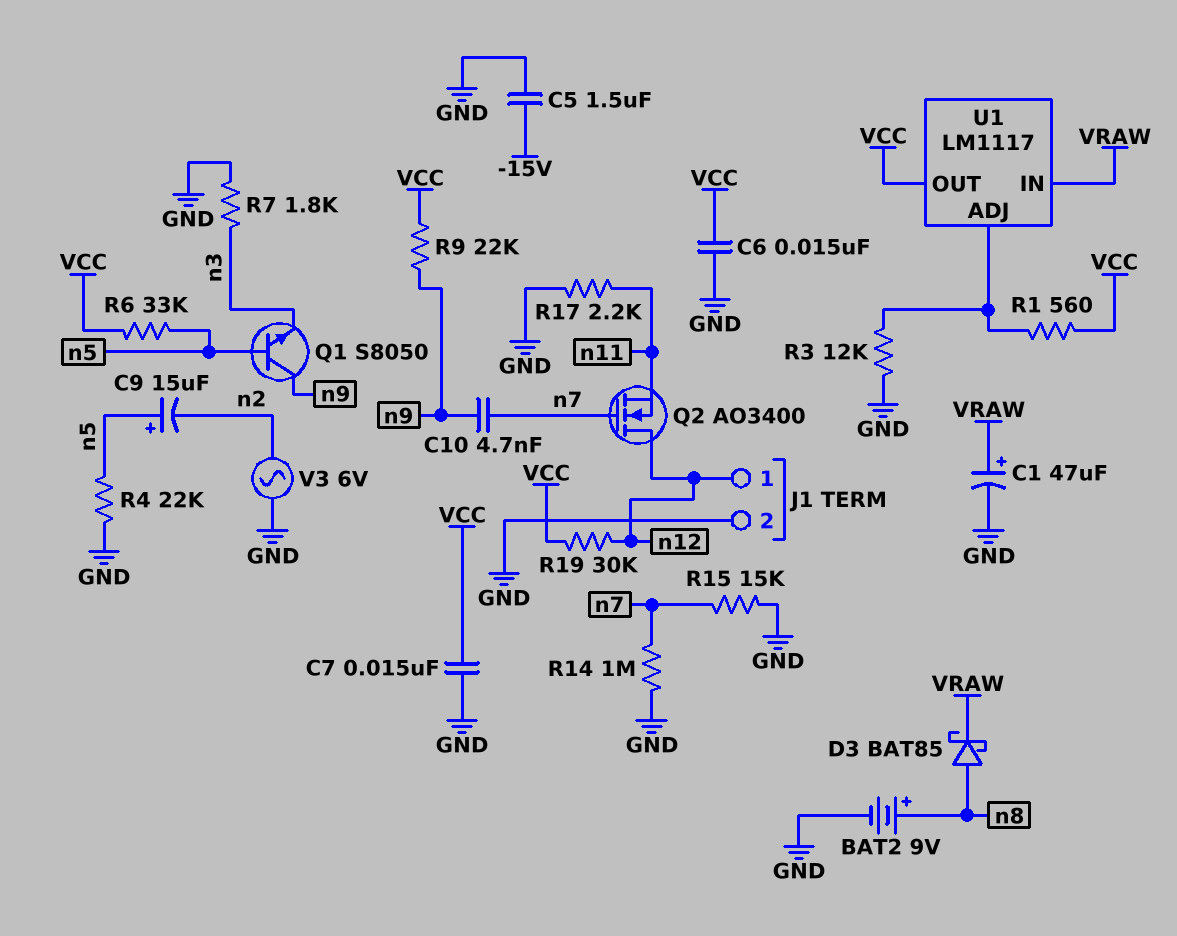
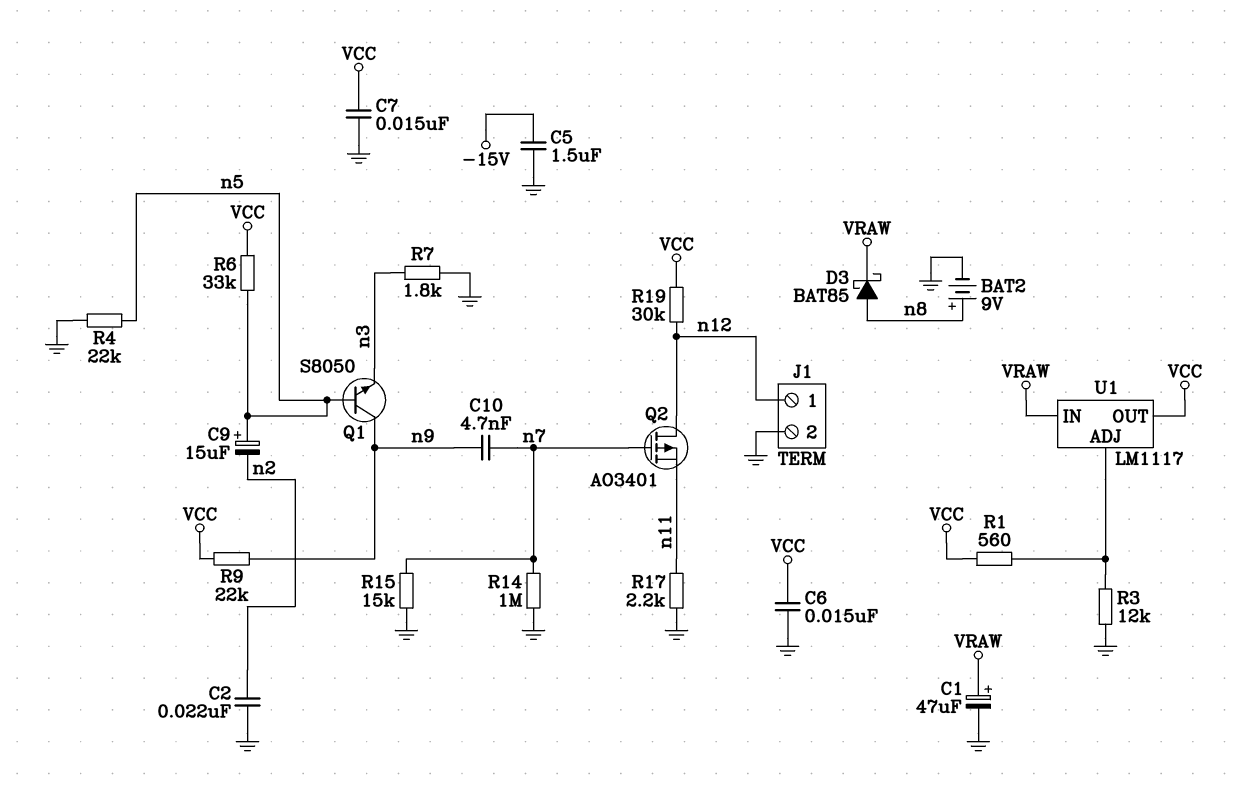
C2: none -> 22nF (GND, n2)
Q2: NMOS AO3400 (G n7, D n12, S n11) -> PMOS AO3401 (G n7, D n12, S n11)
V3: AC 6V (GND, n2) -> none

